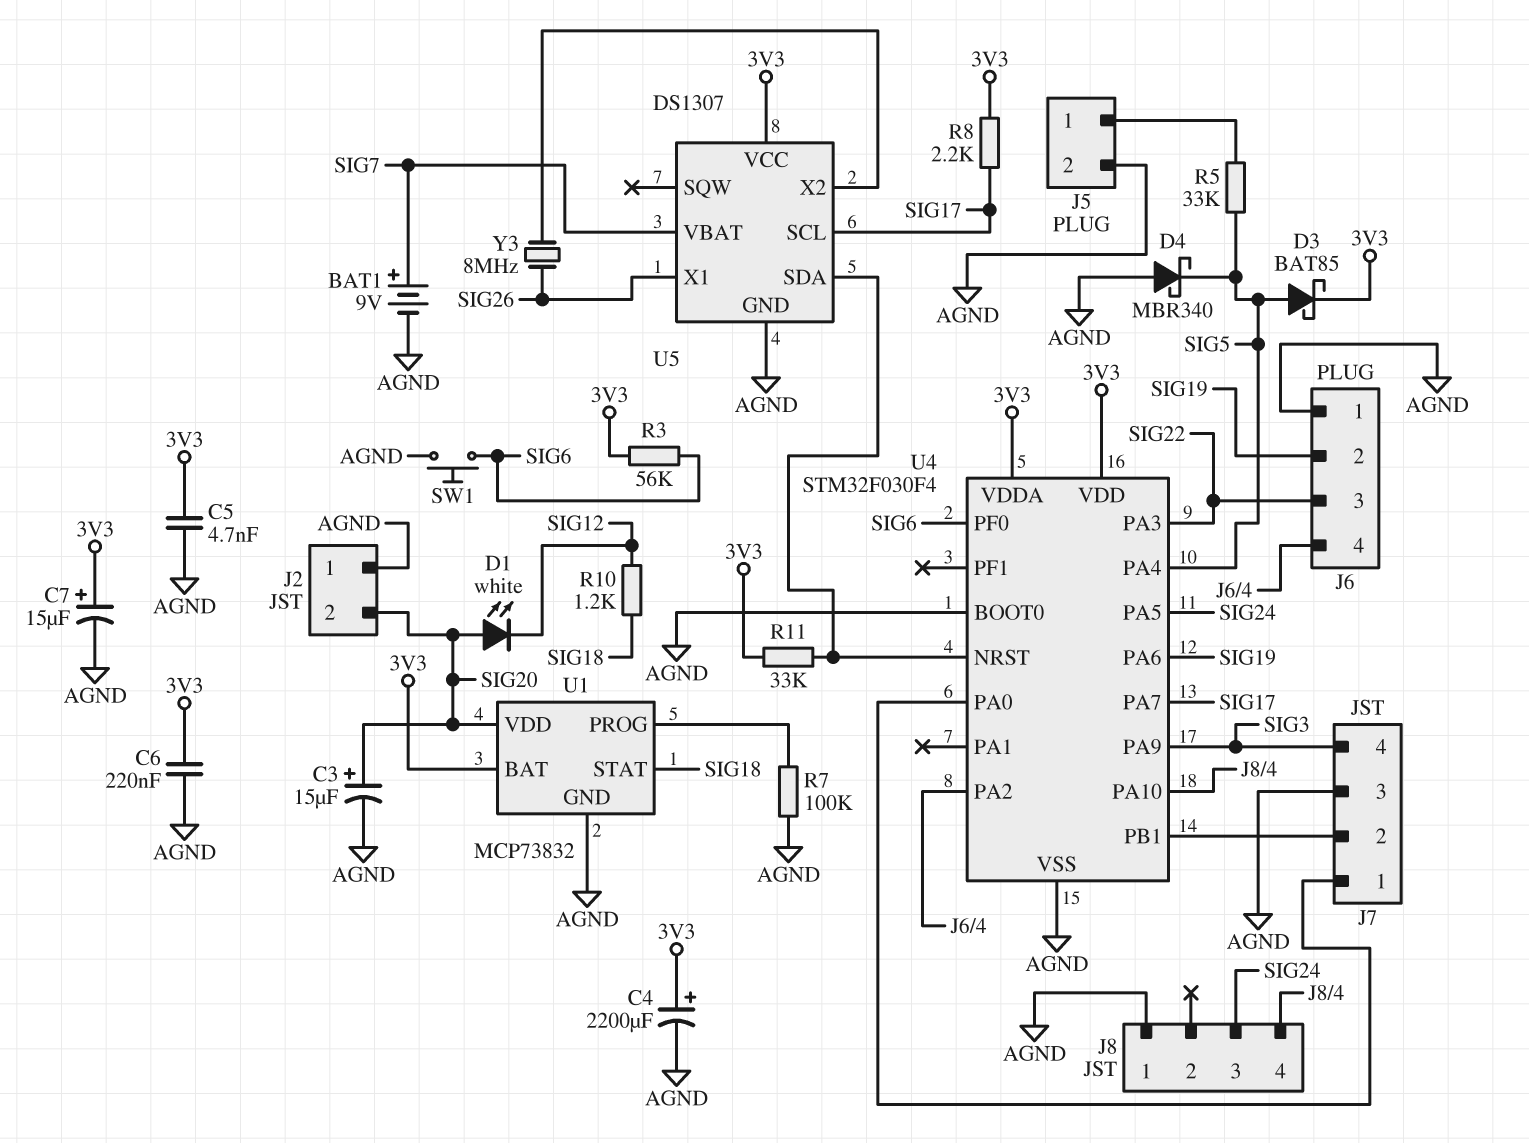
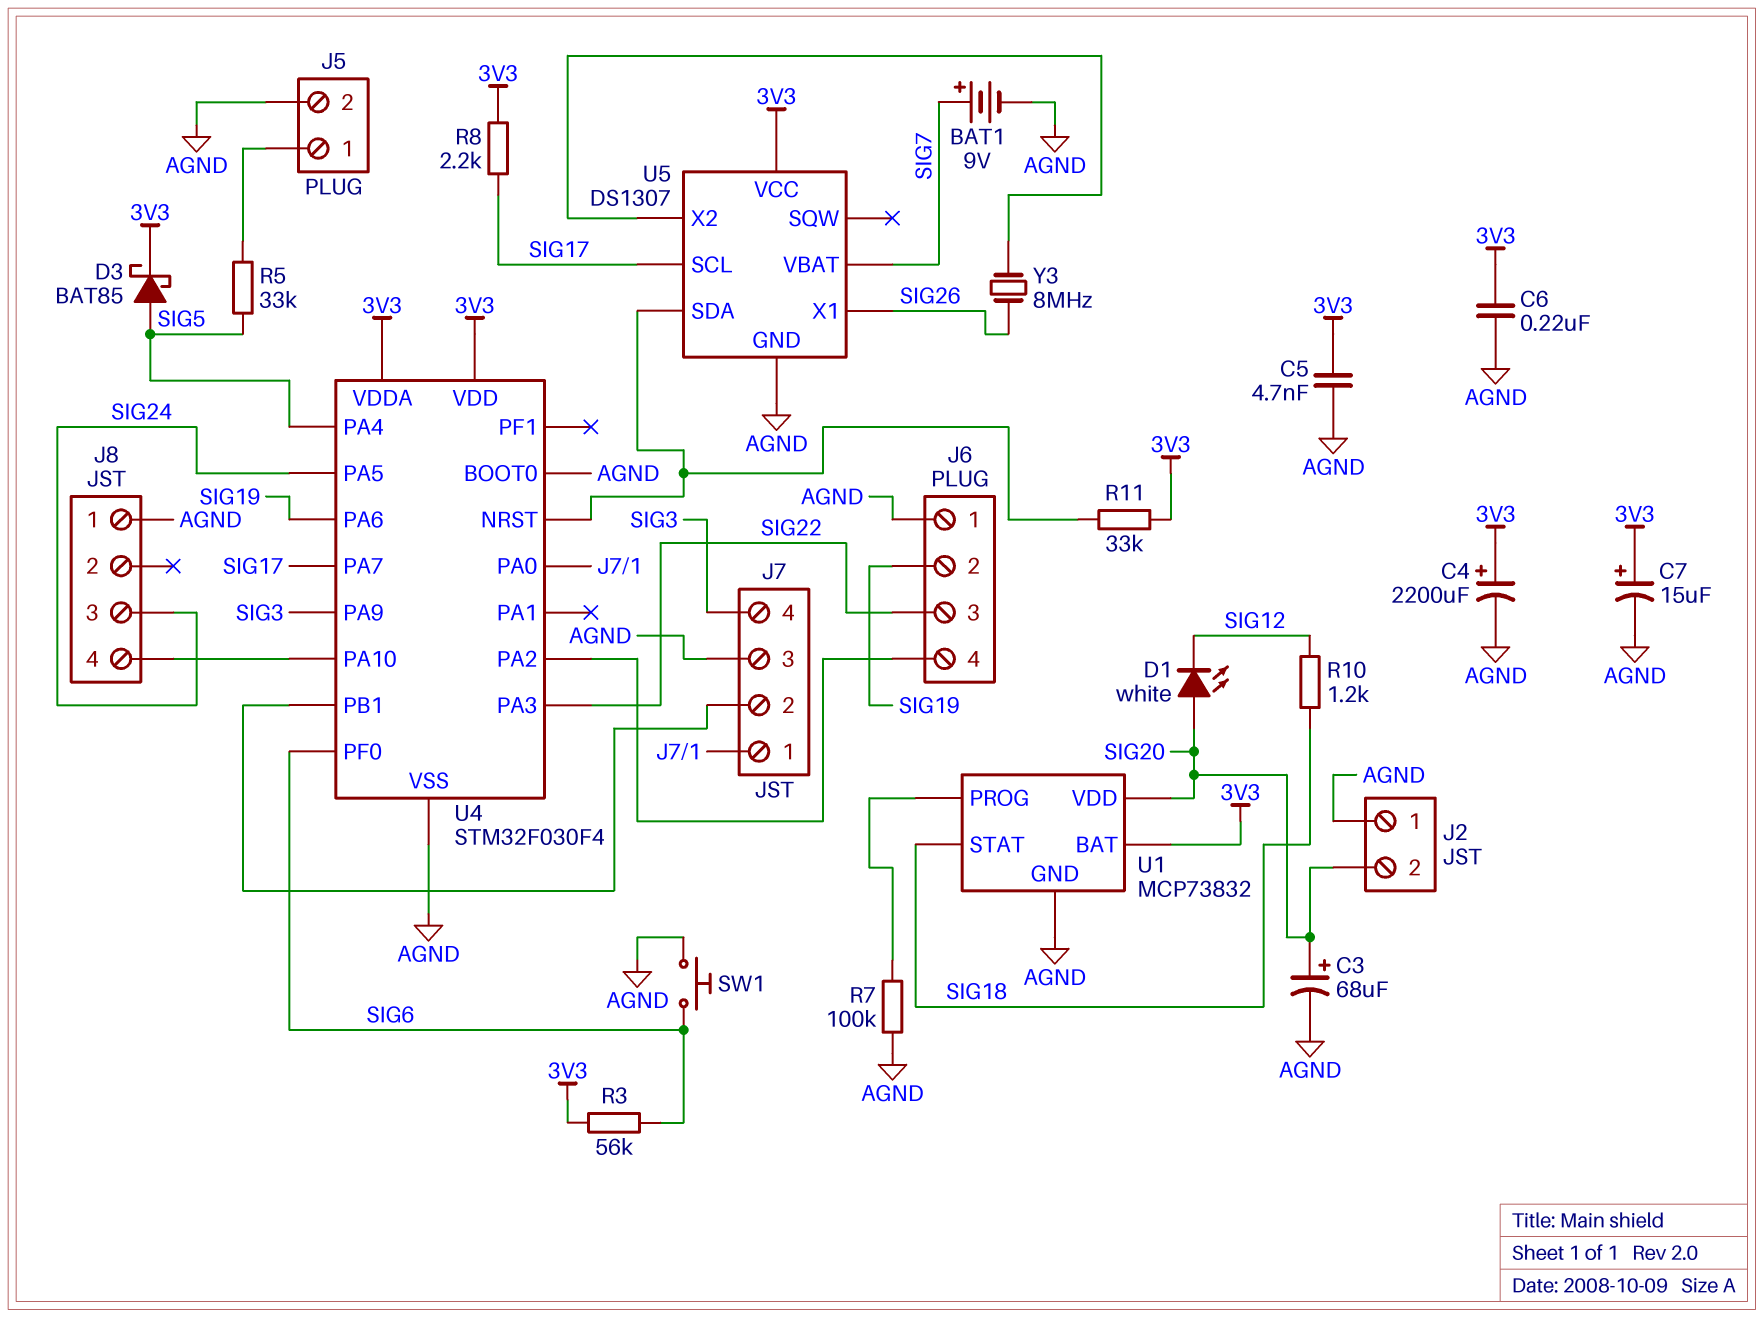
C3: 15uF (plus SIG20, minus AGND) -> 68uF (plus SIG20, minus AGND)
D4: schottky MBR340 (A AGND, K SIG5) -> none

